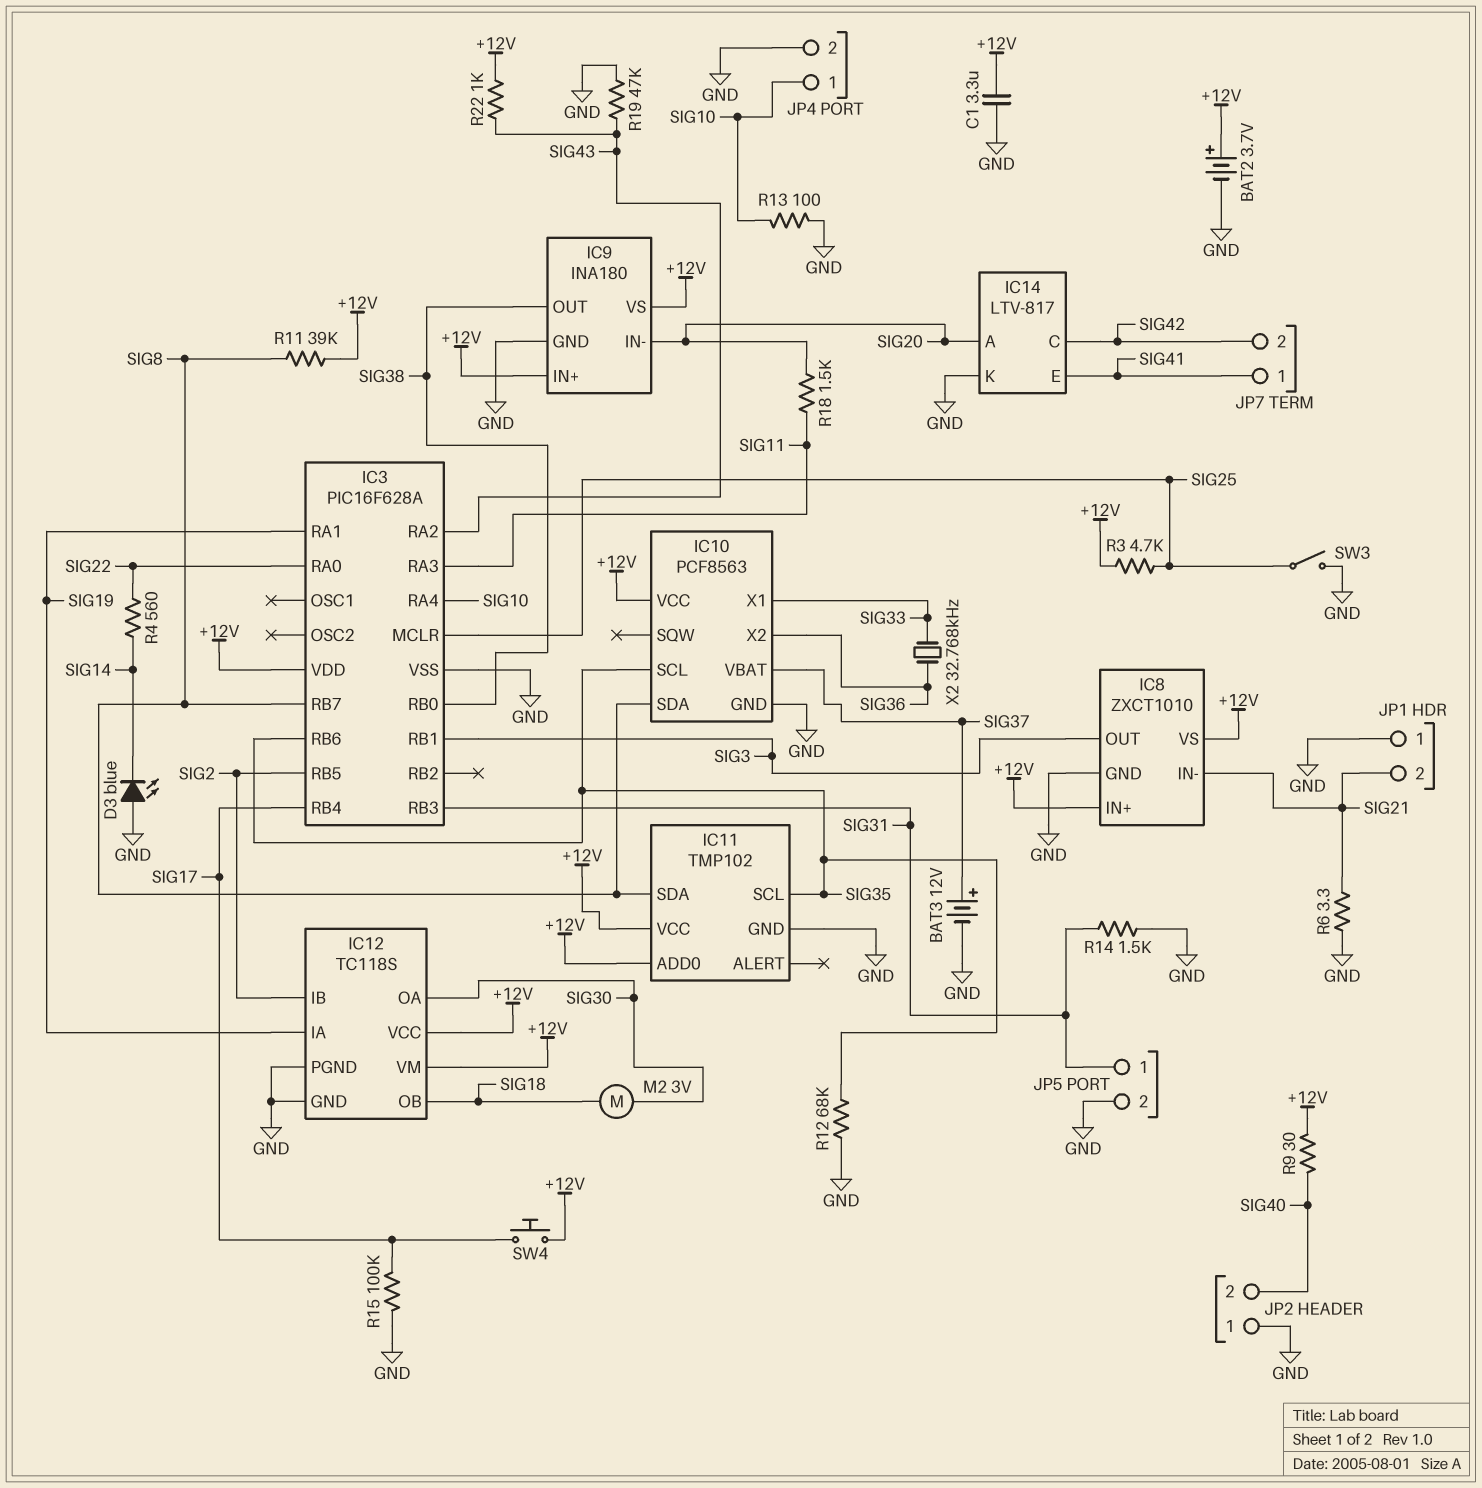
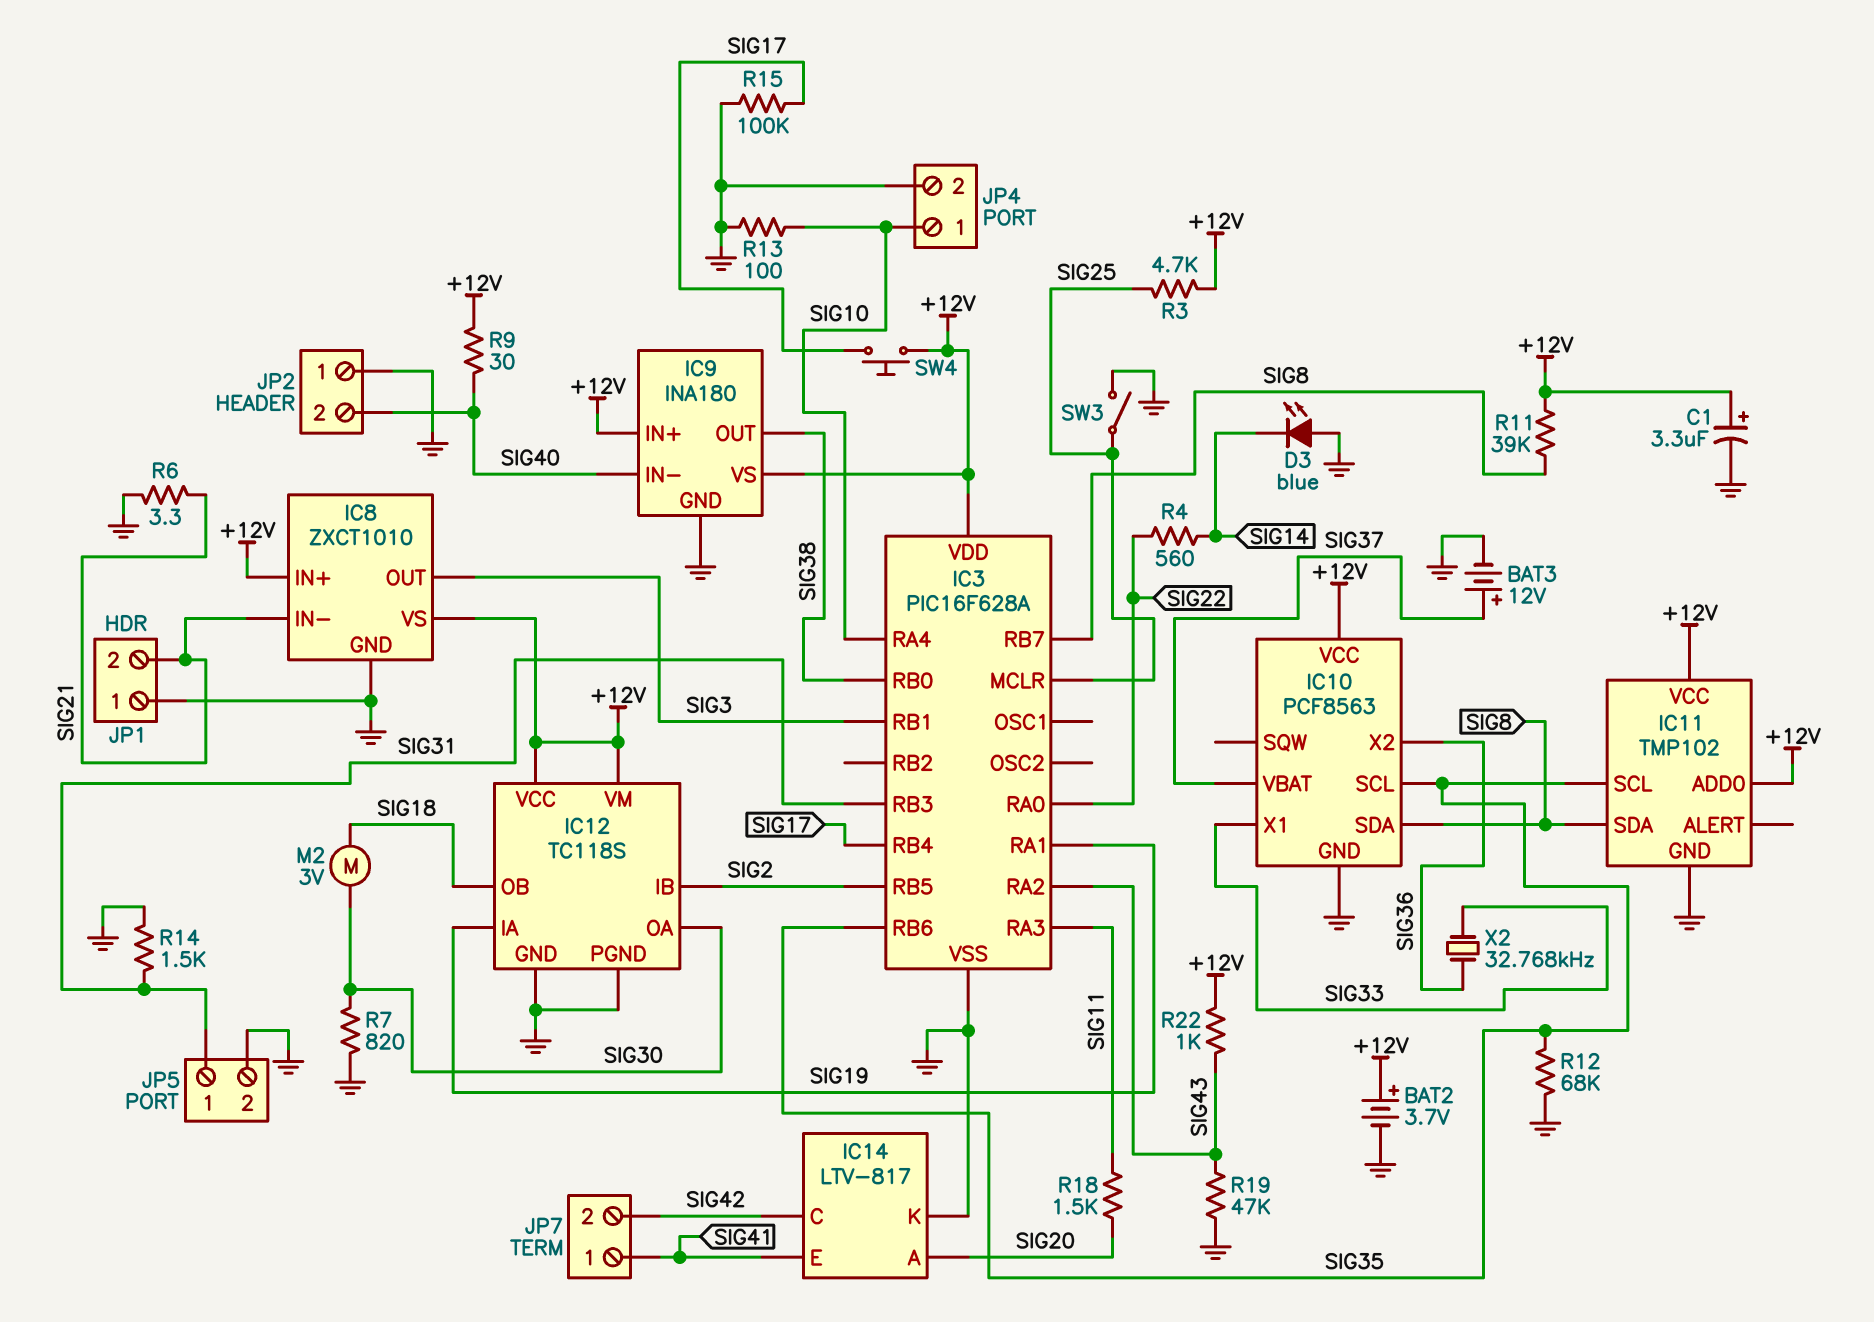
C1: 3.3uF (+12V, GND) -> 3.3uF (plus +12V, minus GND)
IC9 pin IN-: SIG20 -> SIG40
R7: none -> 820 (GND, SIG30)

